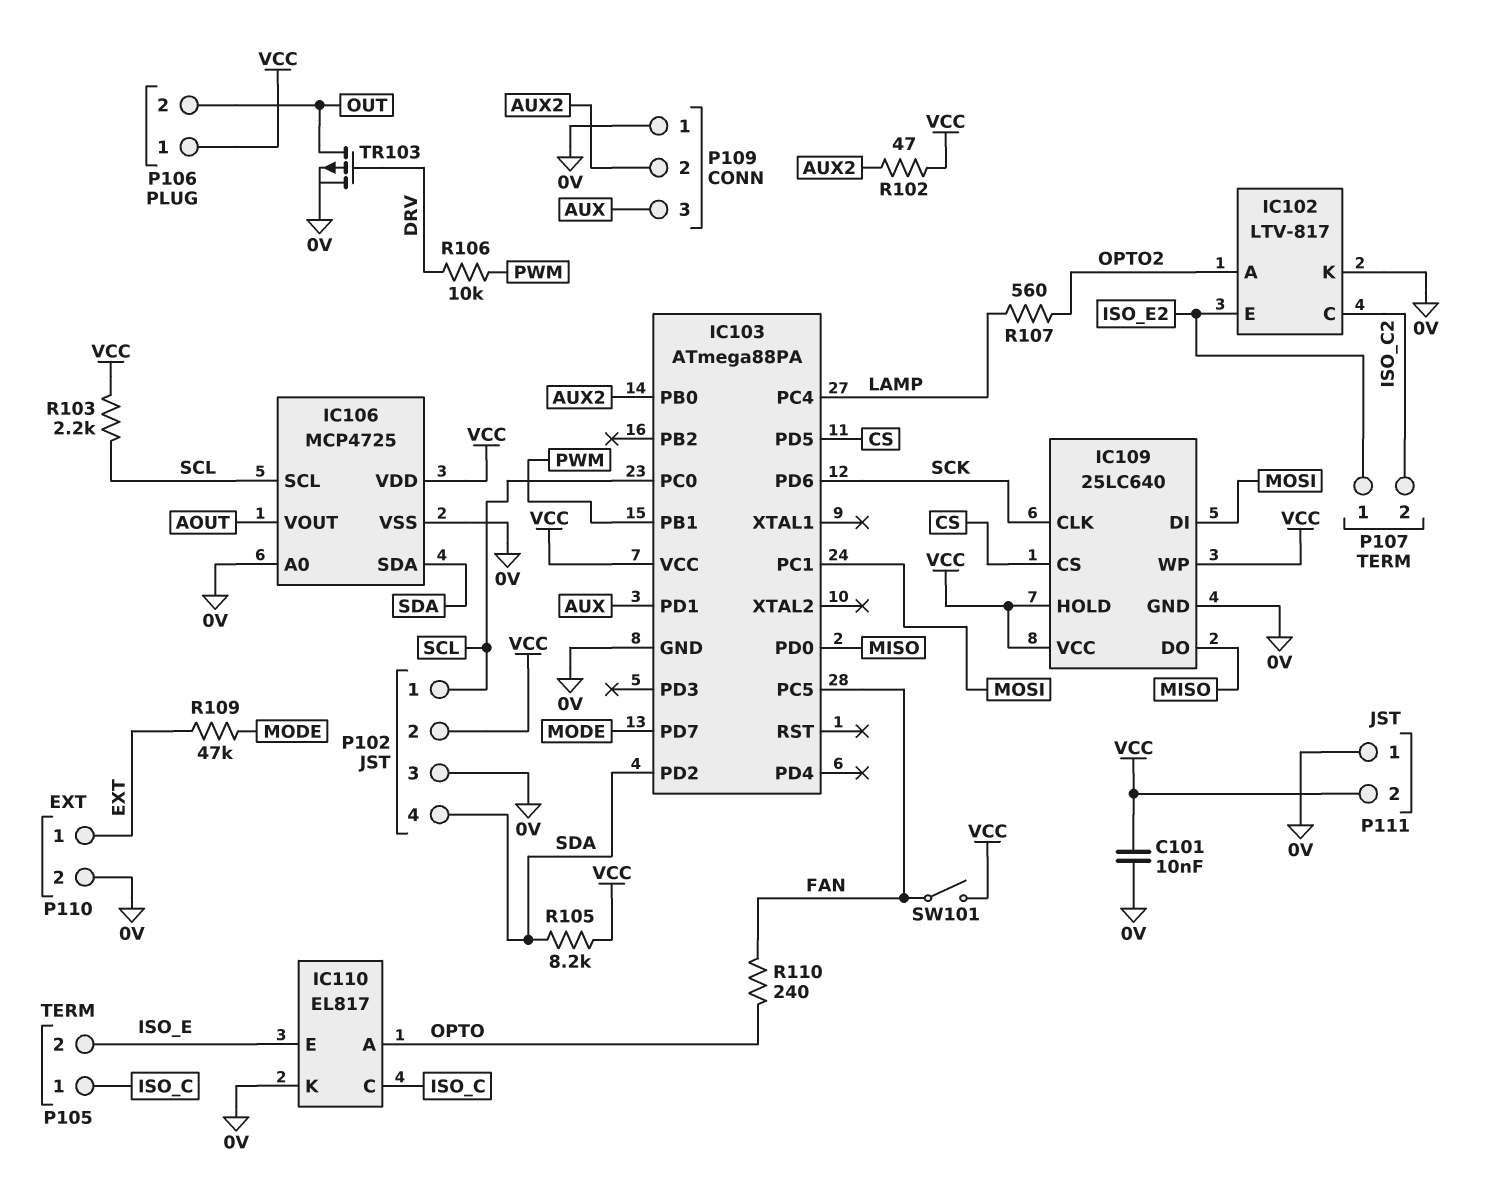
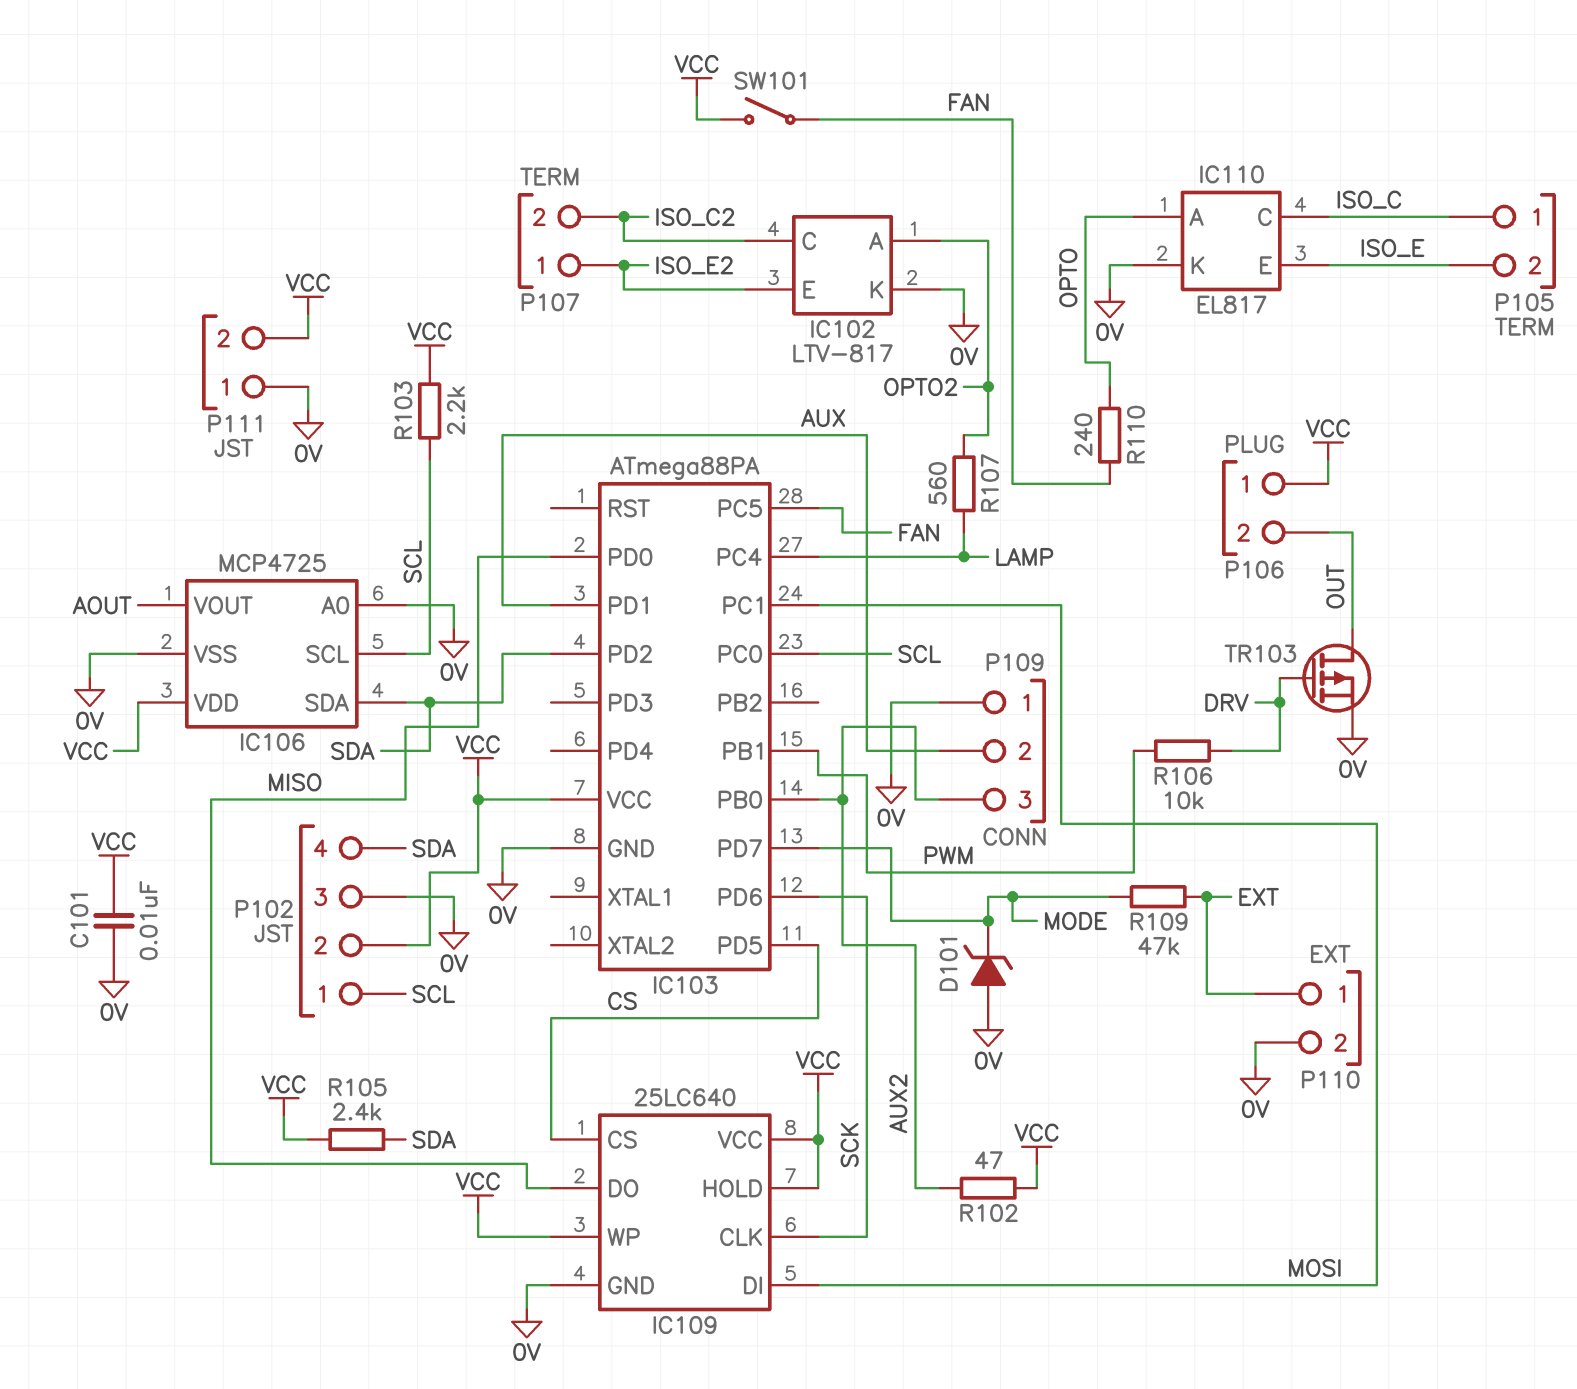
D101: none -> zener (A 0V, K MODE)
P109 pin 2: AUX2 -> AUX
P109 pin 3: AUX -> AUX2
R105: 8.2k (SDA, VCC) -> 2.4k (SDA, VCC)

